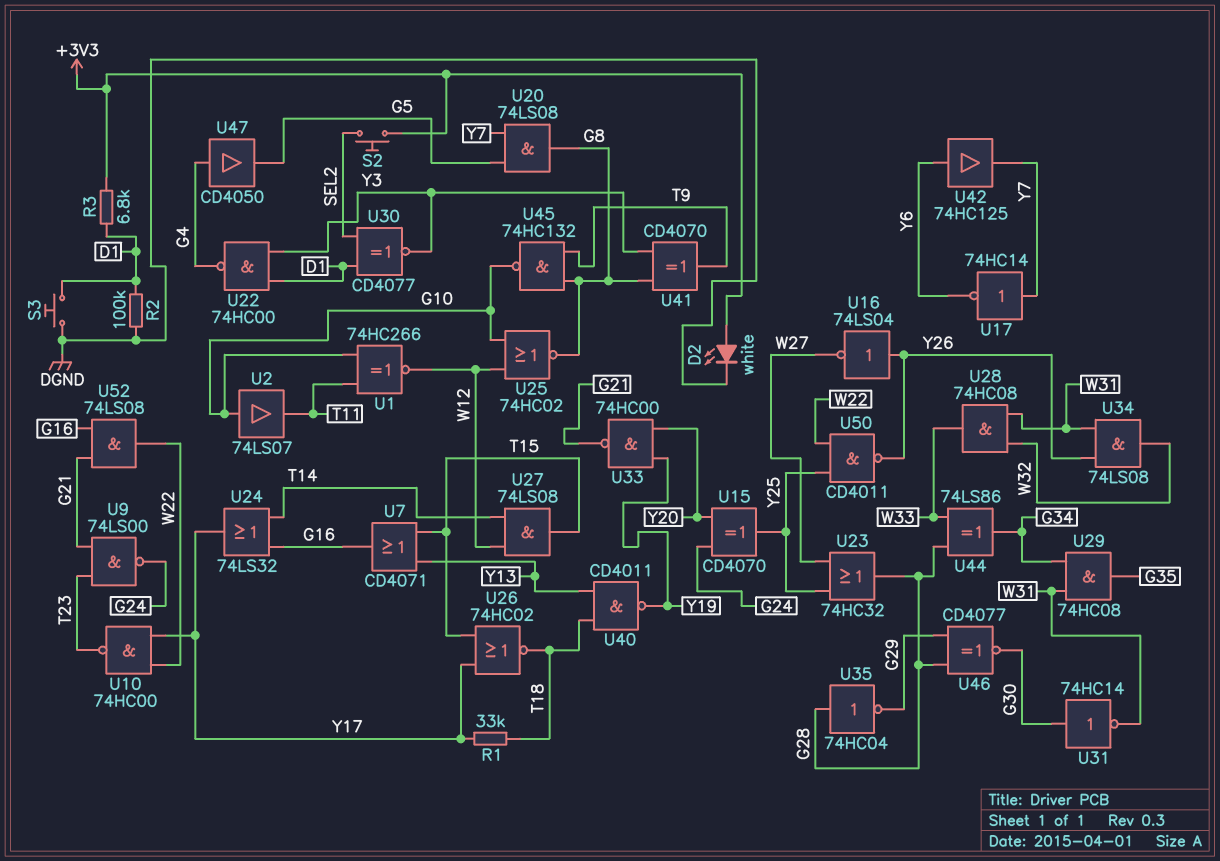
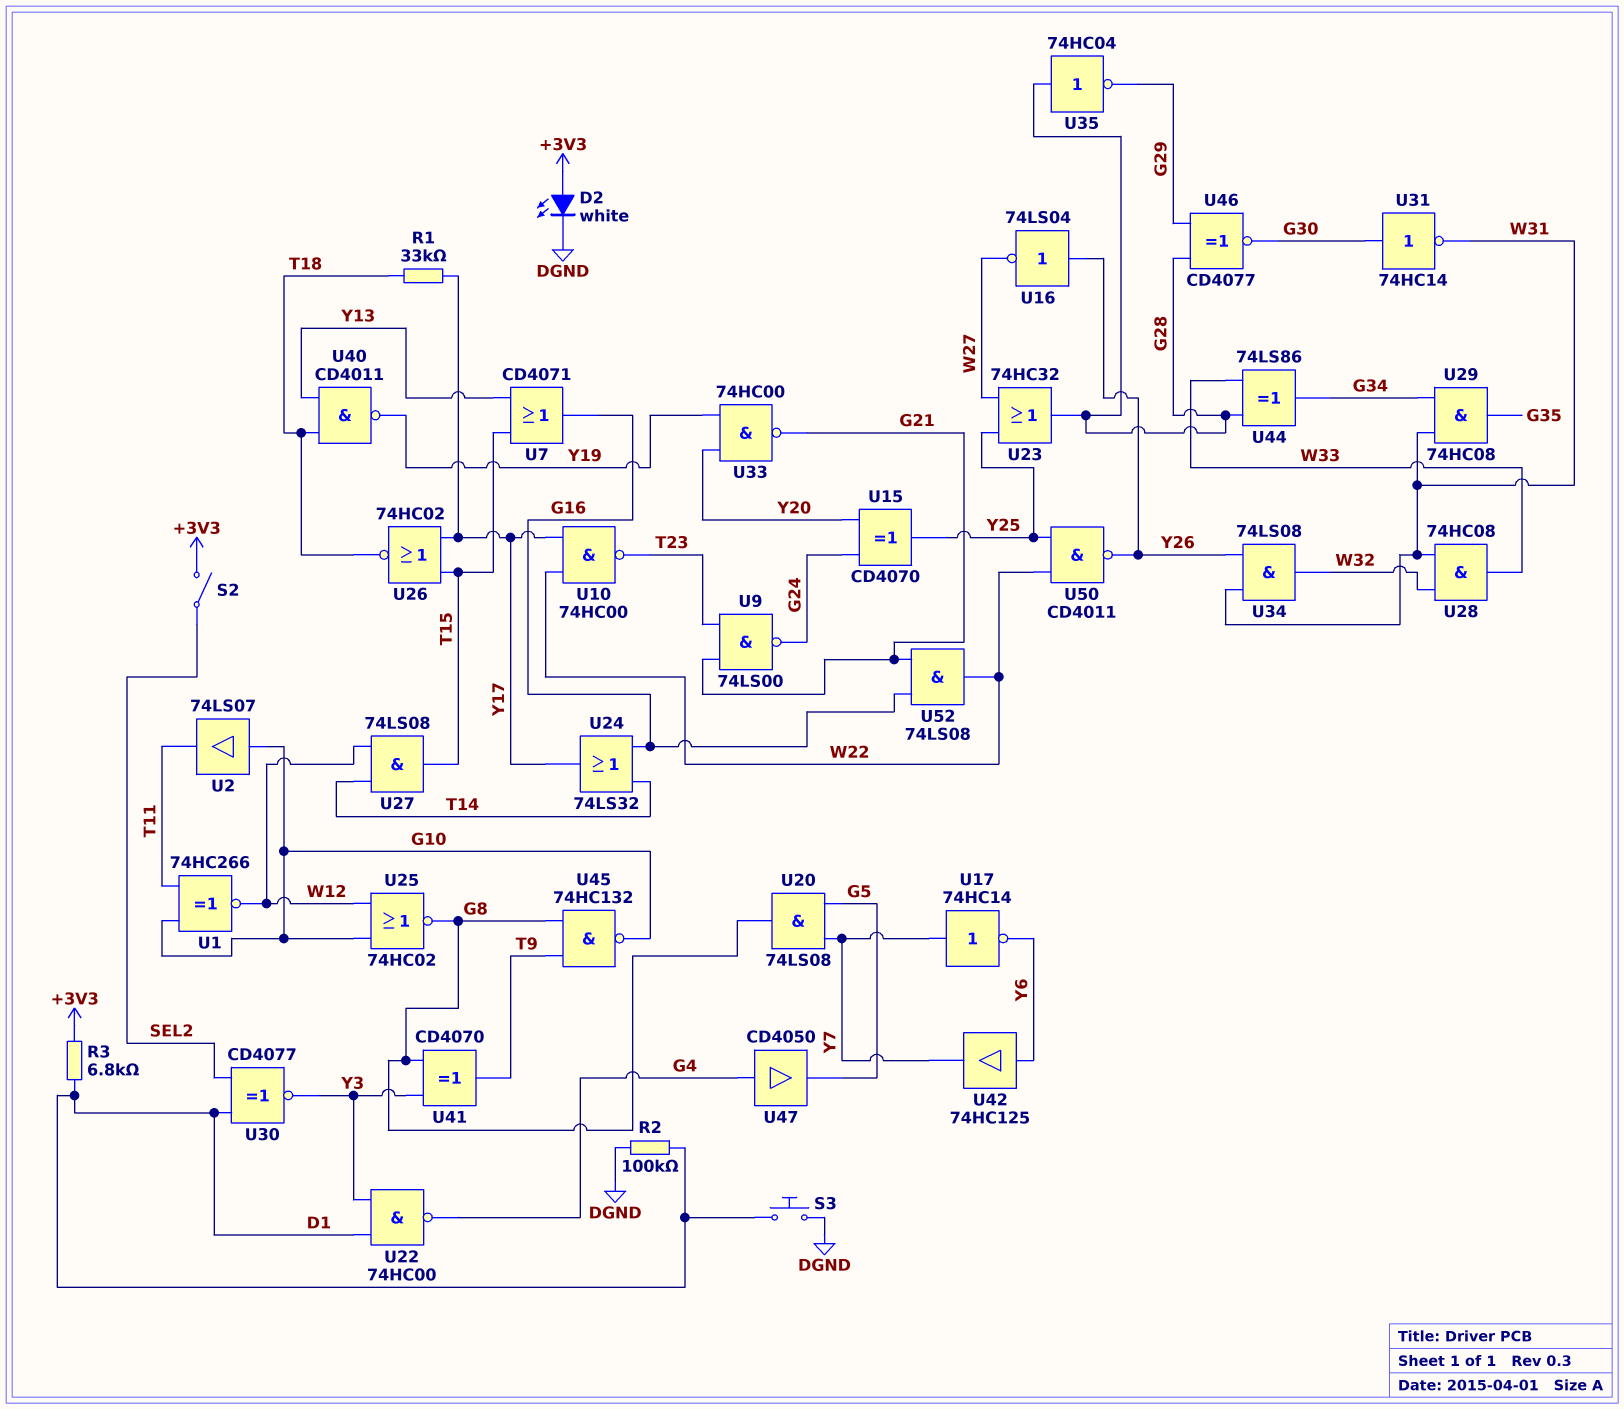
S2: button (+3V3, SEL2) -> switch (+3V3, SEL2)

